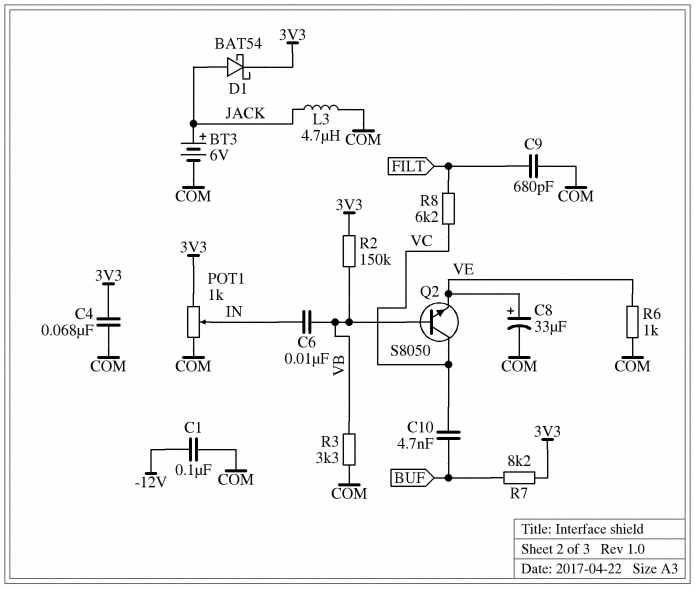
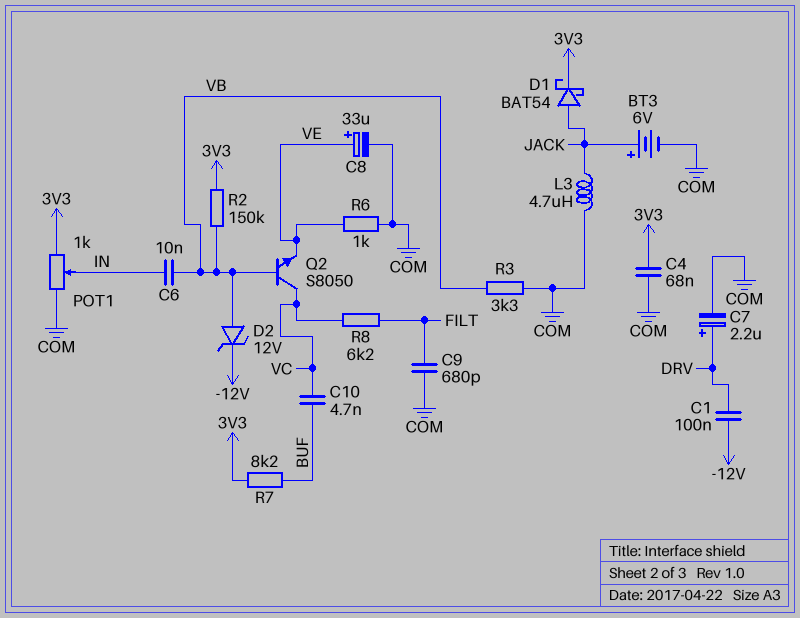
C1: 100nF (-12V, COM) -> 100nF (-12V, DRV)
C7: none -> 2.2uF (plus DRV, minus COM)
D2: none -> zener 12V (A VB, K -12V)

